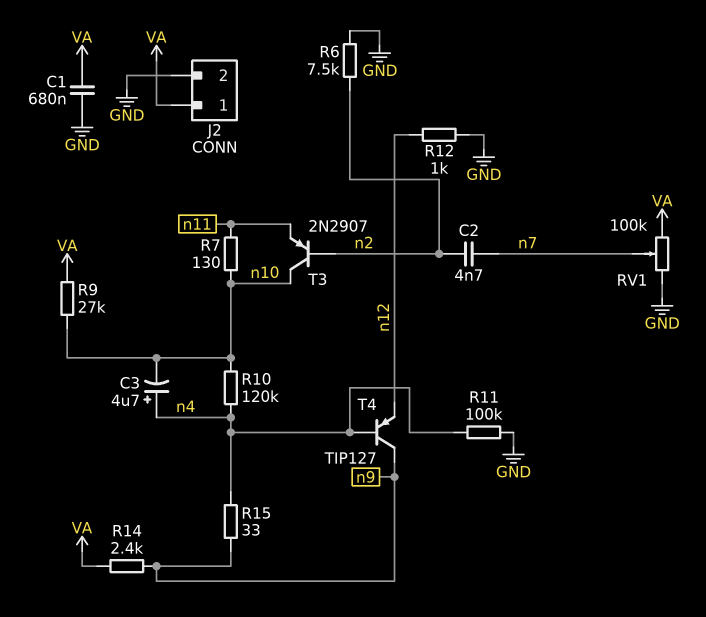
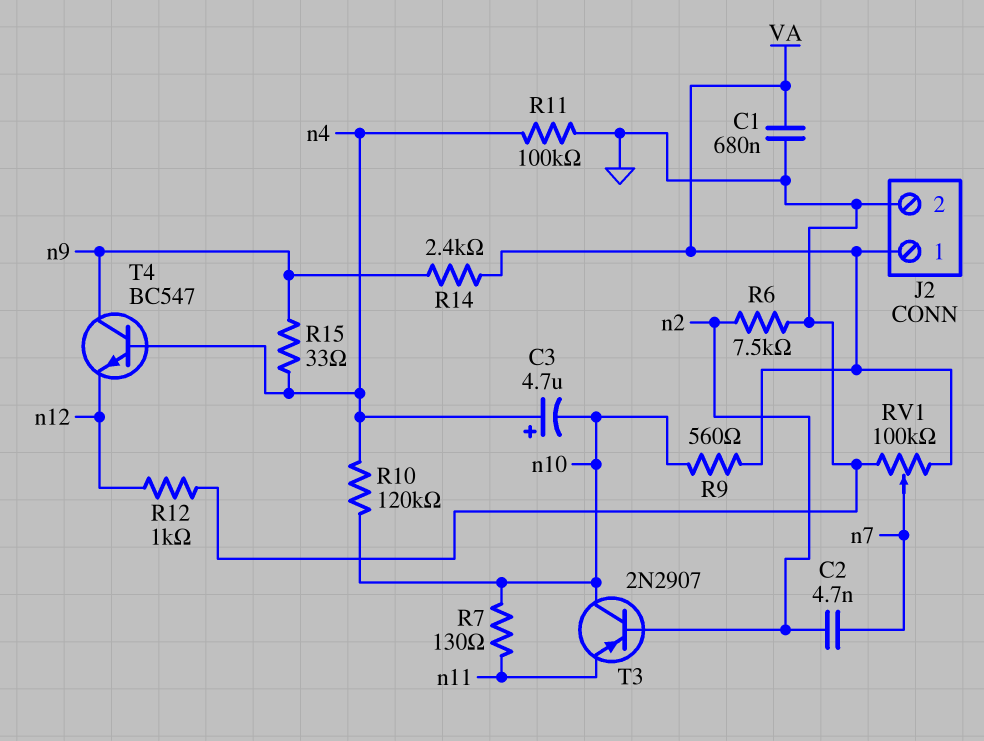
R9: 27k (VA, n10) -> 560 (VA, n10)
T4: PNP TIP127 (B n4, C n9, E n12) -> NPN BC547 (B n4, C n9, E n12)

